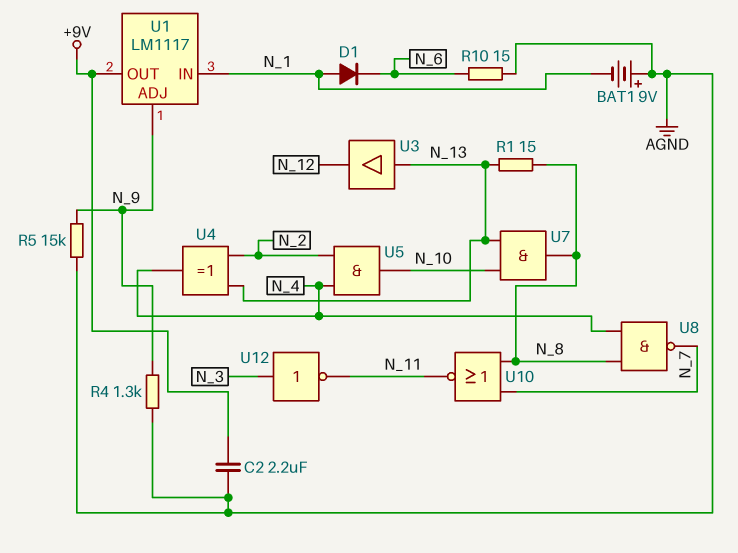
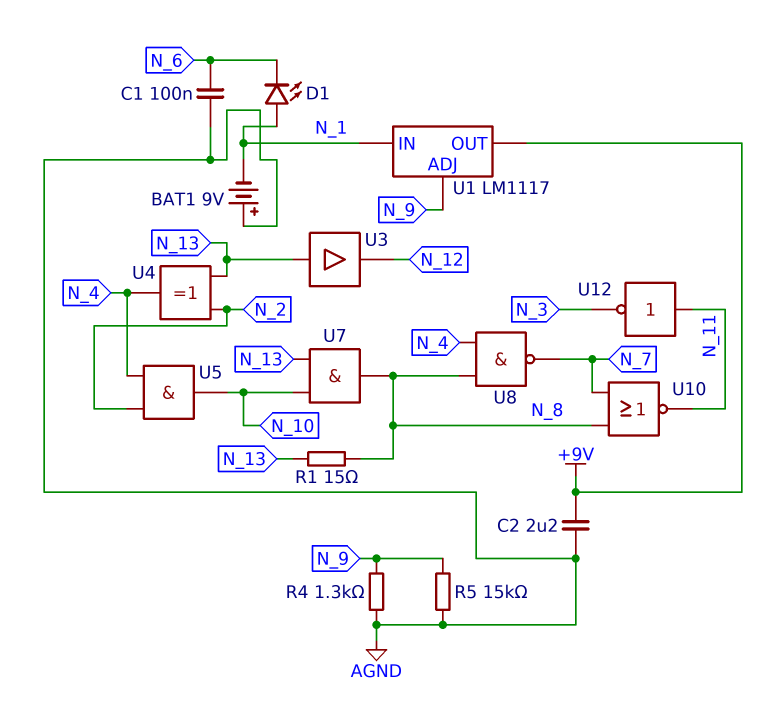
C1: none -> 100nF (AGND, N_6)
D1: diode (A N_1, K N_6) -> LED (A N_1, K N_6)
R10: 15 (AGND, N_6) -> none
U12: NOT (in N_3, out N_11) -> NOT (in N_11, out N_3)

